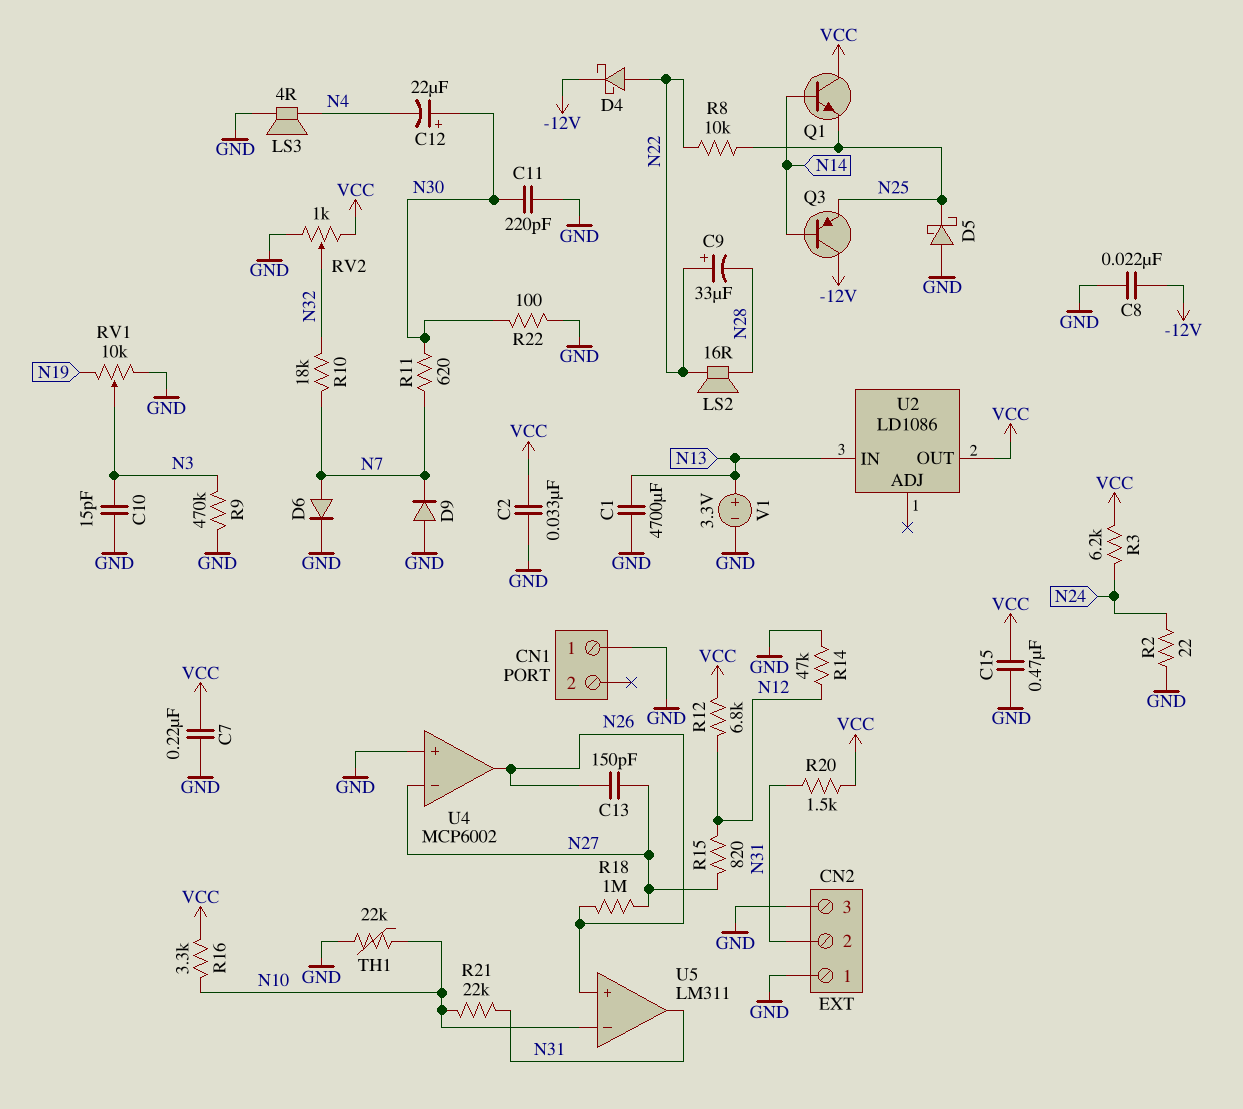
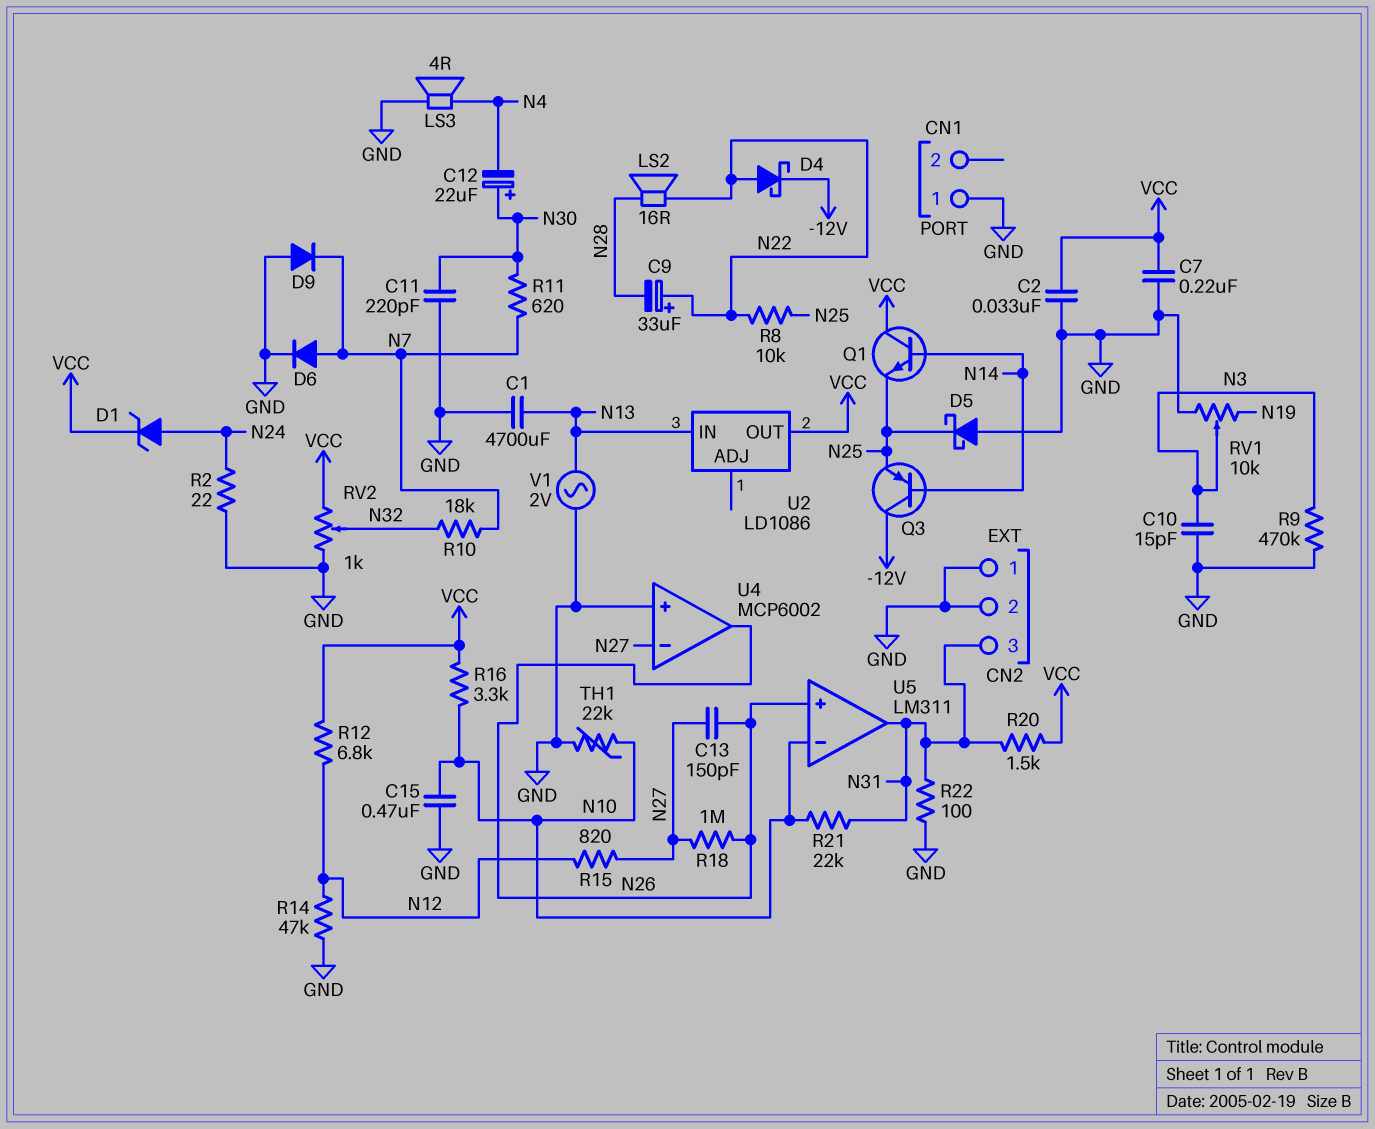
C8: 22nF (-12V, GND) -> none
C15: 470nF (GND, VCC) -> 470nF (GND, N10)
CN2 pin 2: N31 -> GND
CN2 pin 3: GND -> N31
D1: none -> zener (A N24, K VCC)
R3: 6.2k (N24, VCC) -> none
R22: 100 (GND, N30) -> 100 (GND, N31)
V1: 3.3V (plus N13, minus GND) -> AC 2V (GND, N13)

